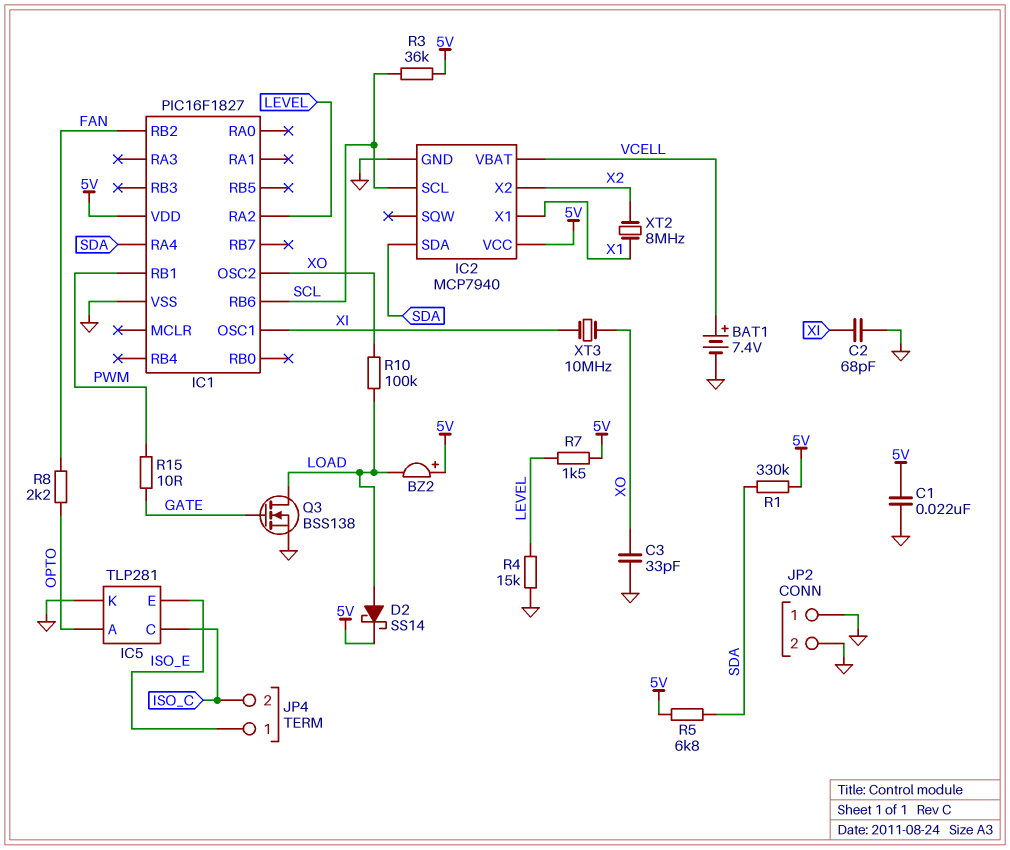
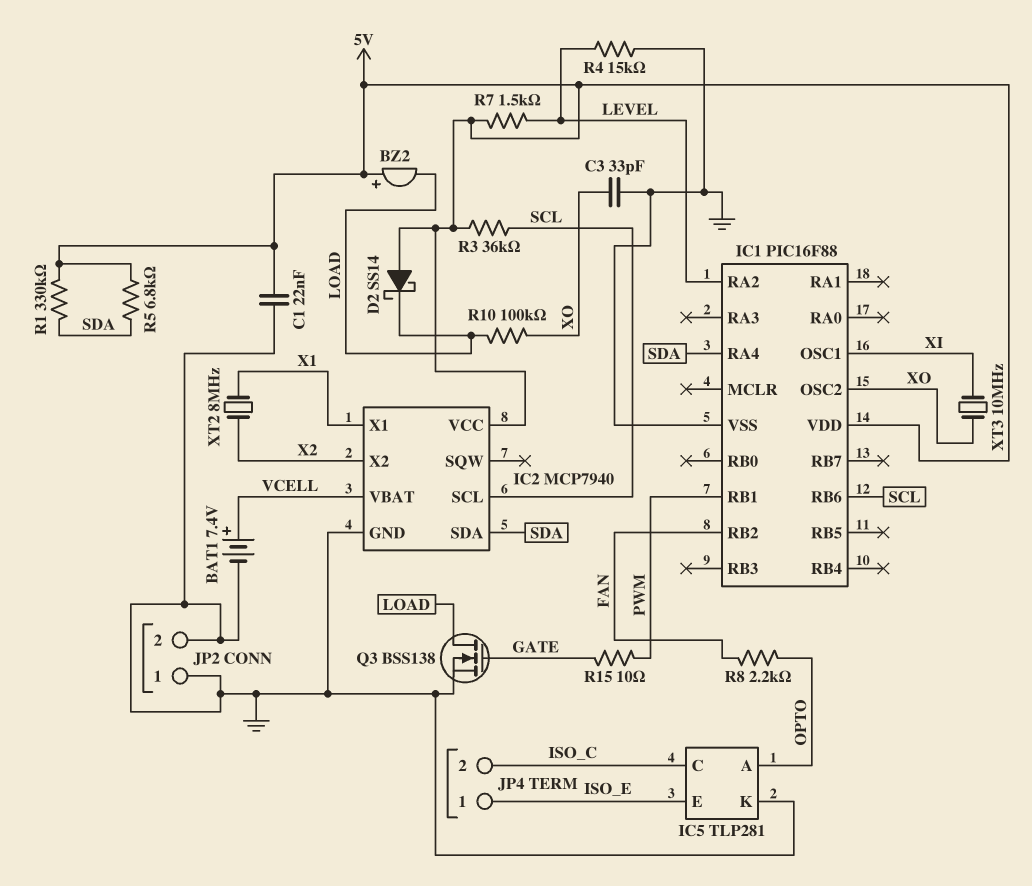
C2: 68pF (GND, XI) -> none
D2: schottky SS14 (A LOAD, K 5V) -> schottky SS14 (A 5V, K LOAD)
IC1: PIC16F1827 -> PIC16F88

